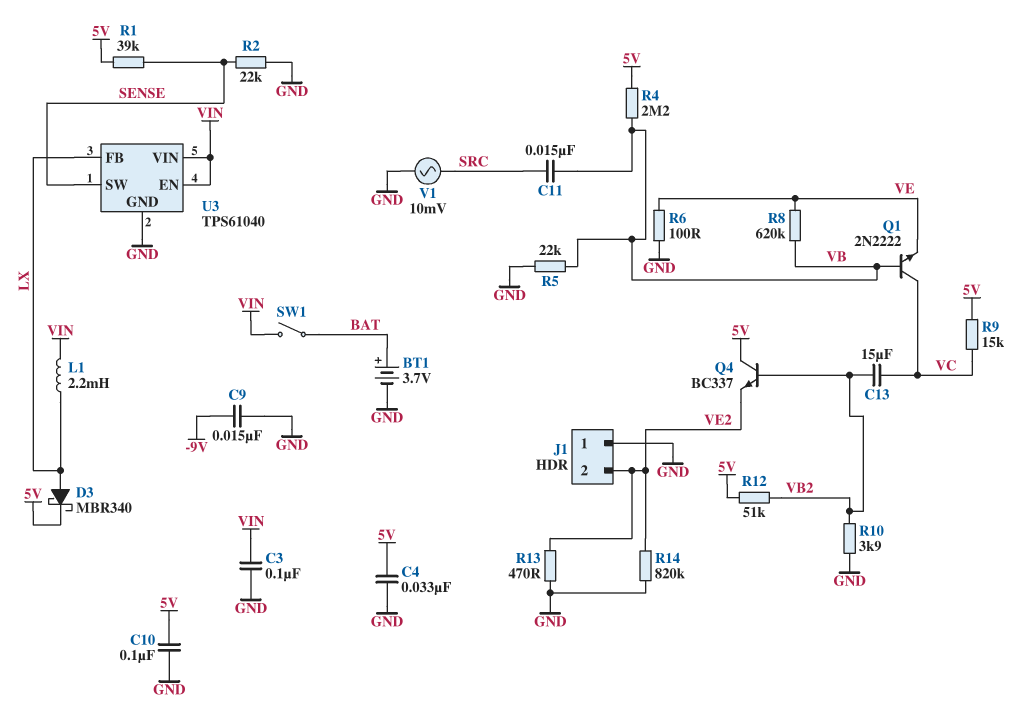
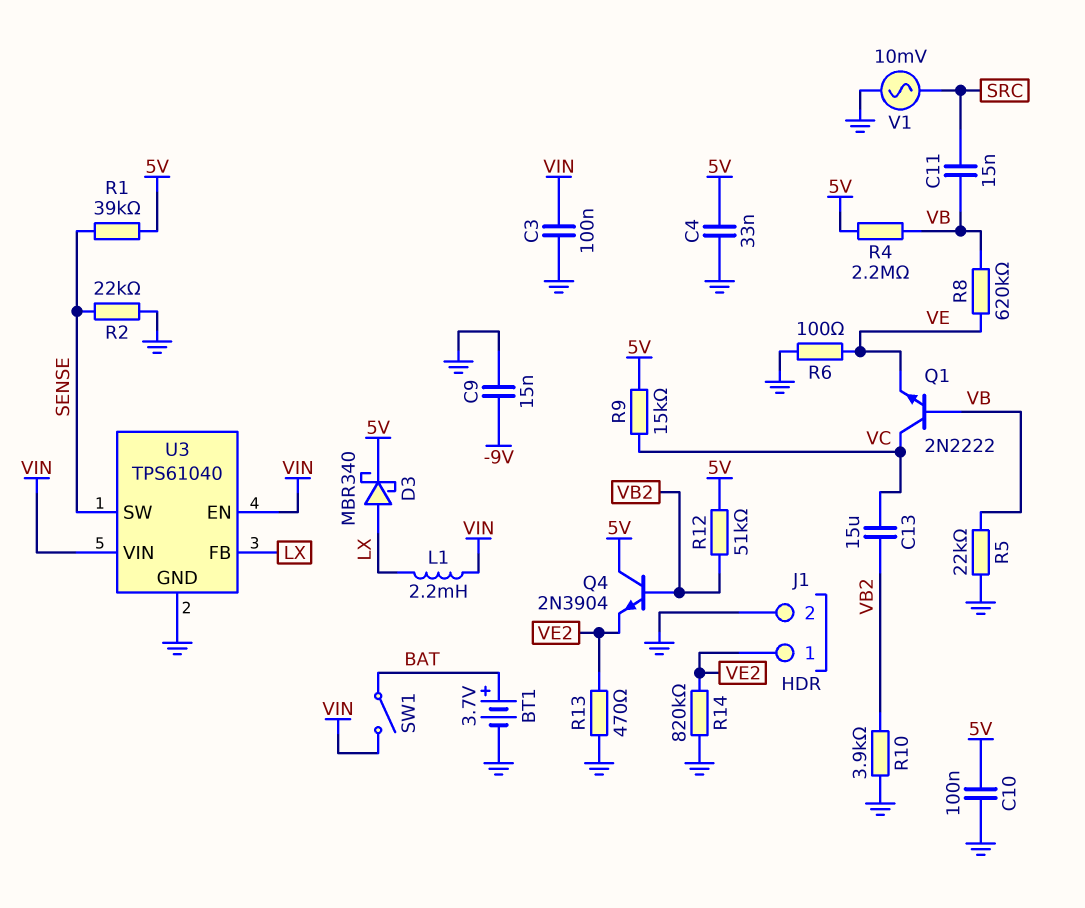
J1 pin 1: GND -> VE2
J1 pin 2: VE2 -> GND
Q4: NPN BC337 (B VB2, C 5V, E VE2) -> NPN 2N3904 (B VB2, C 5V, E VE2)

